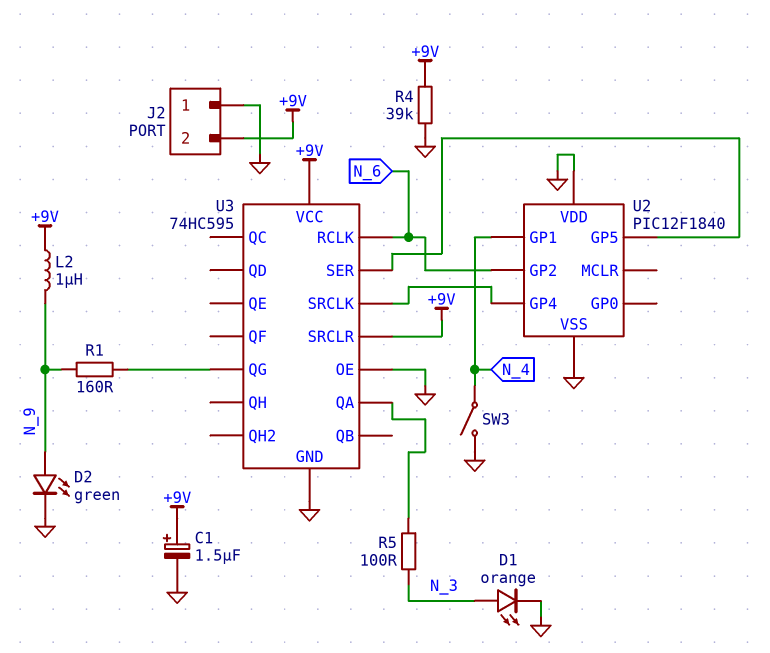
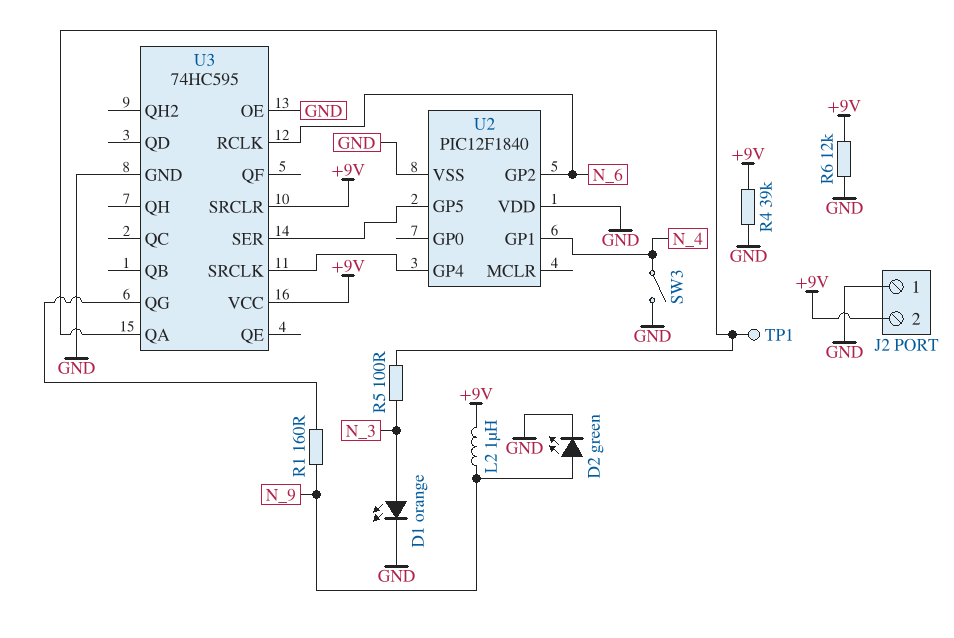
C1: 1.5uF (plus +9V, minus GND) -> none
R6: none -> 12k (+9V, GND)
TP1: none -> test point (U3/QA)

